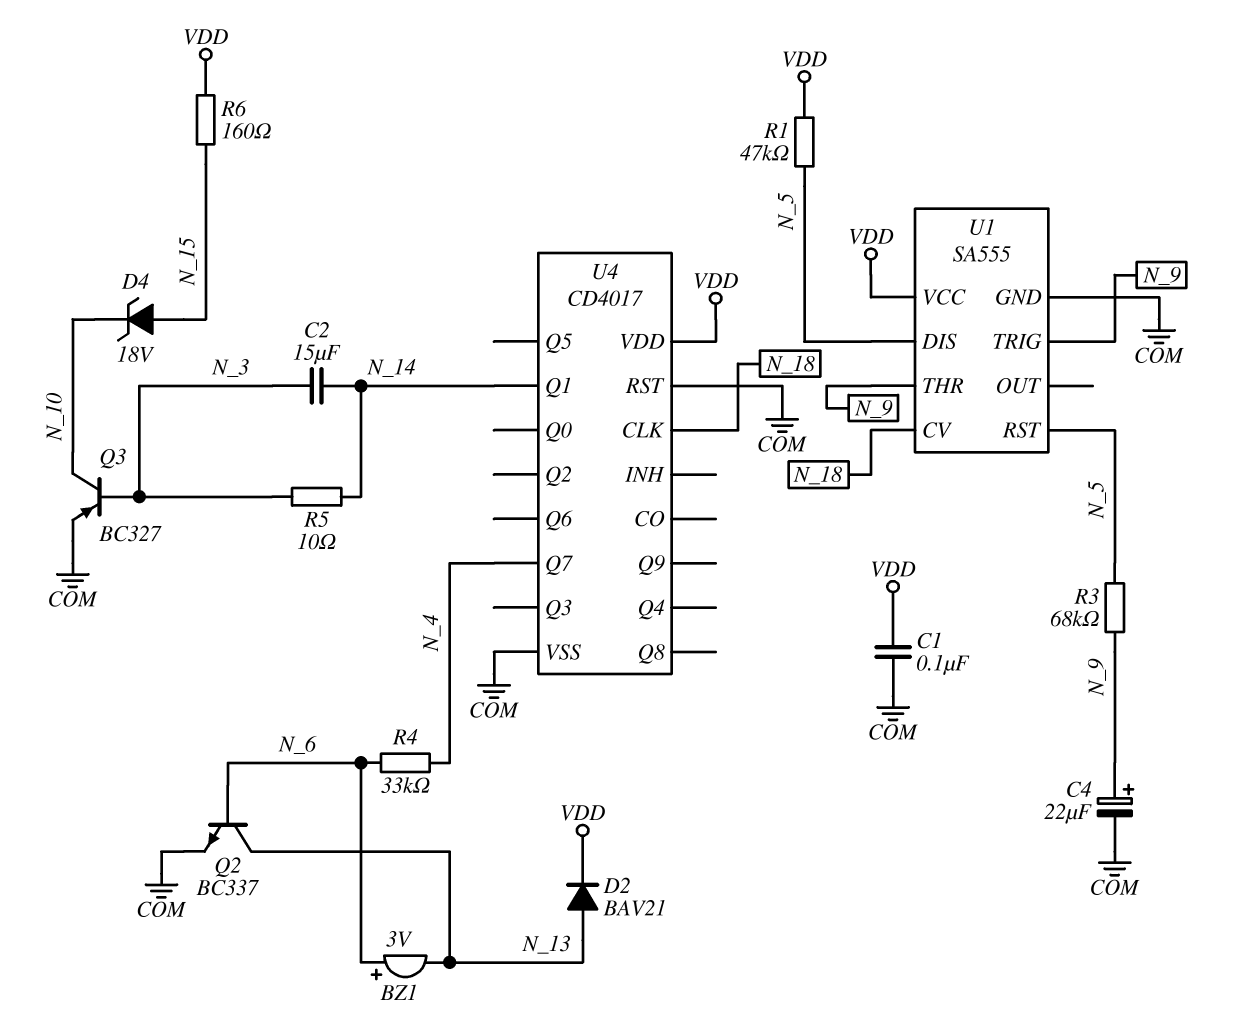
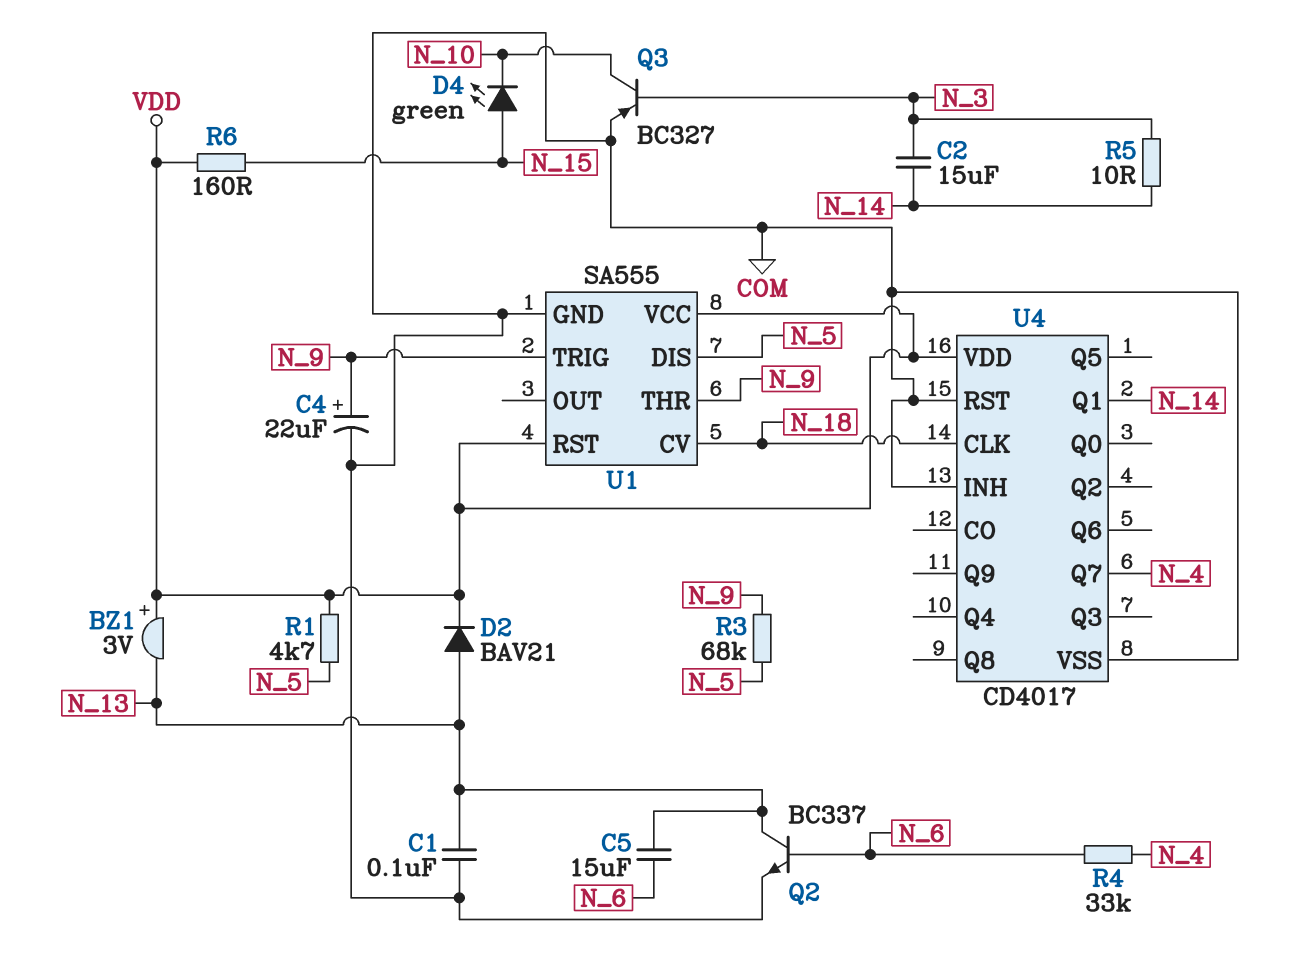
BZ1: buzzer 3V (plus N_6, minus N_13) -> buzzer 3V (plus VDD, minus N_13)
C1: 100nF (COM, VDD) -> 100nF (COM, N_13)
C5: none -> 15uF (N_6, N_13)
D4: zener 18V (A N_15, K N_10) -> LED green (A N_15, K N_10)
R1: 47k (N_5, VDD) -> 4.7k (N_5, VDD)
U1 pin RST: N_5 -> VDD
U4 pin INH: none -> COM

